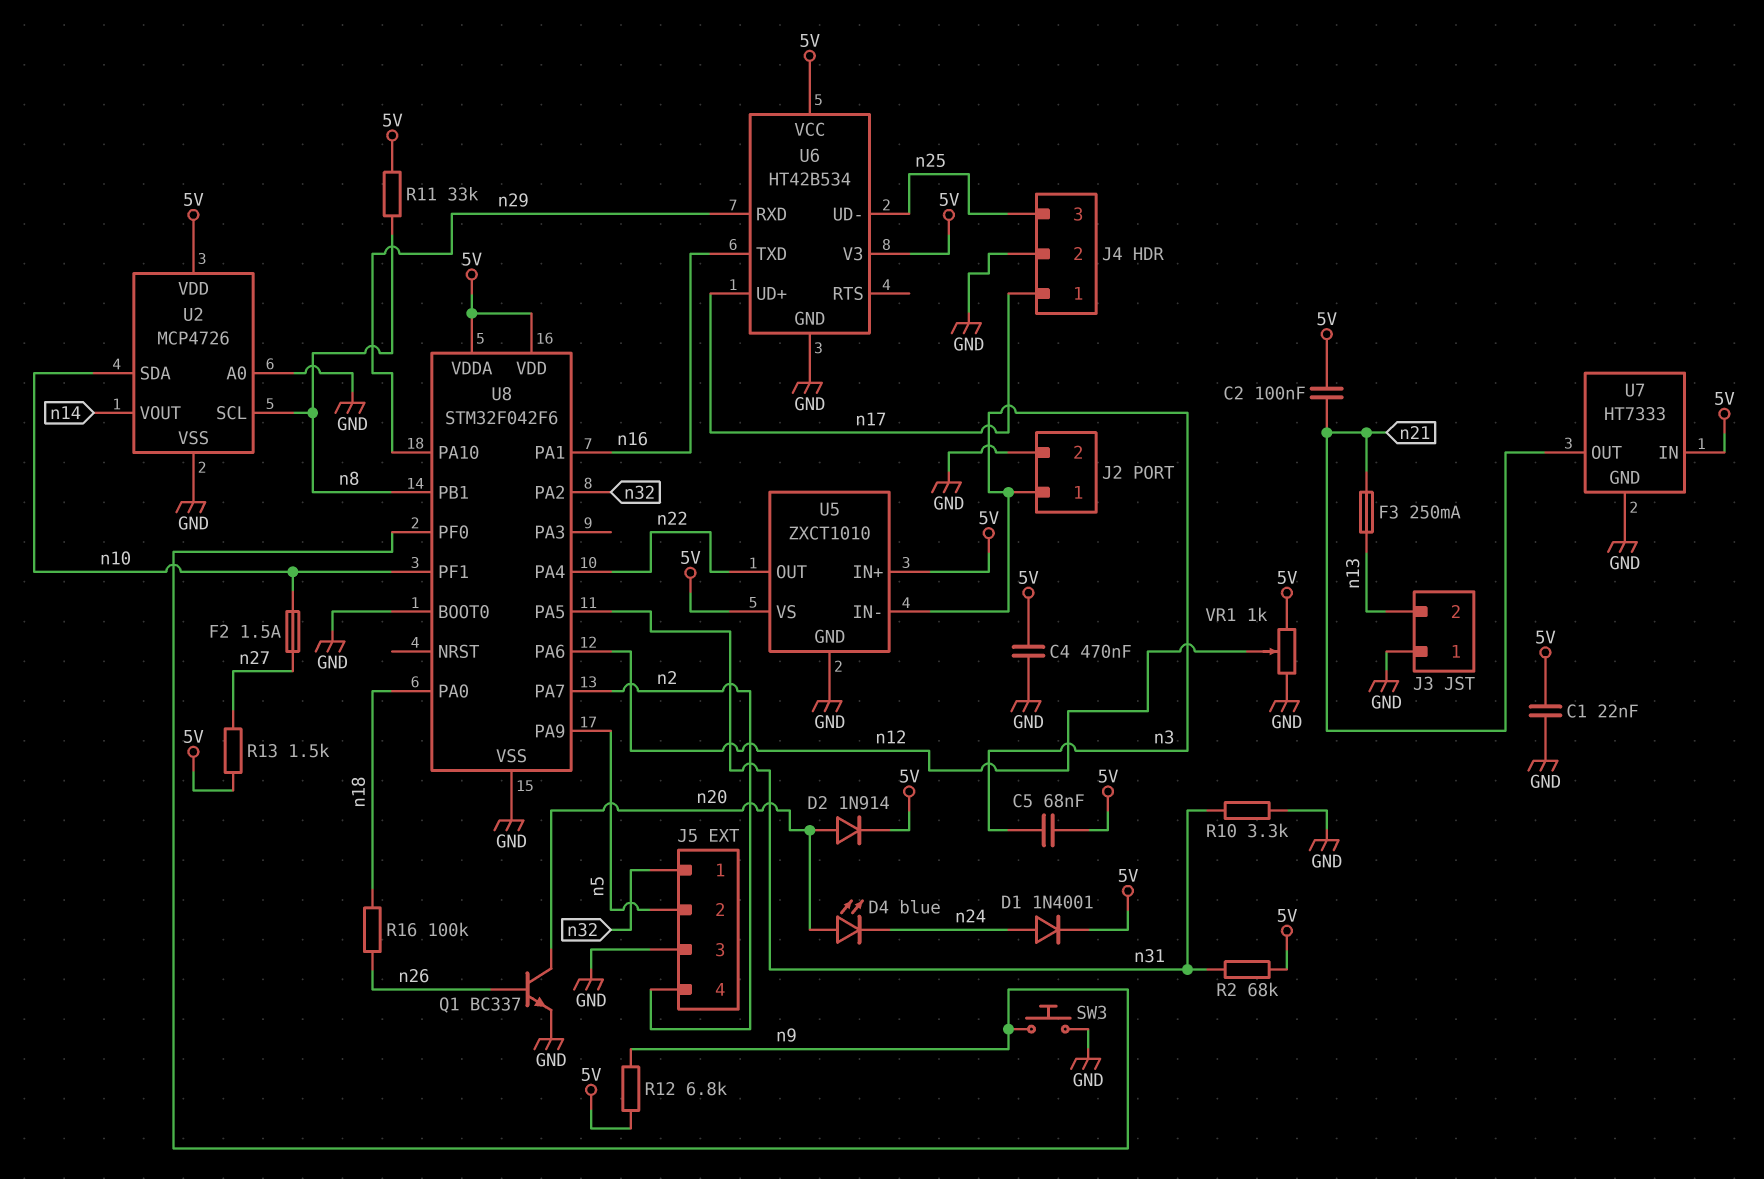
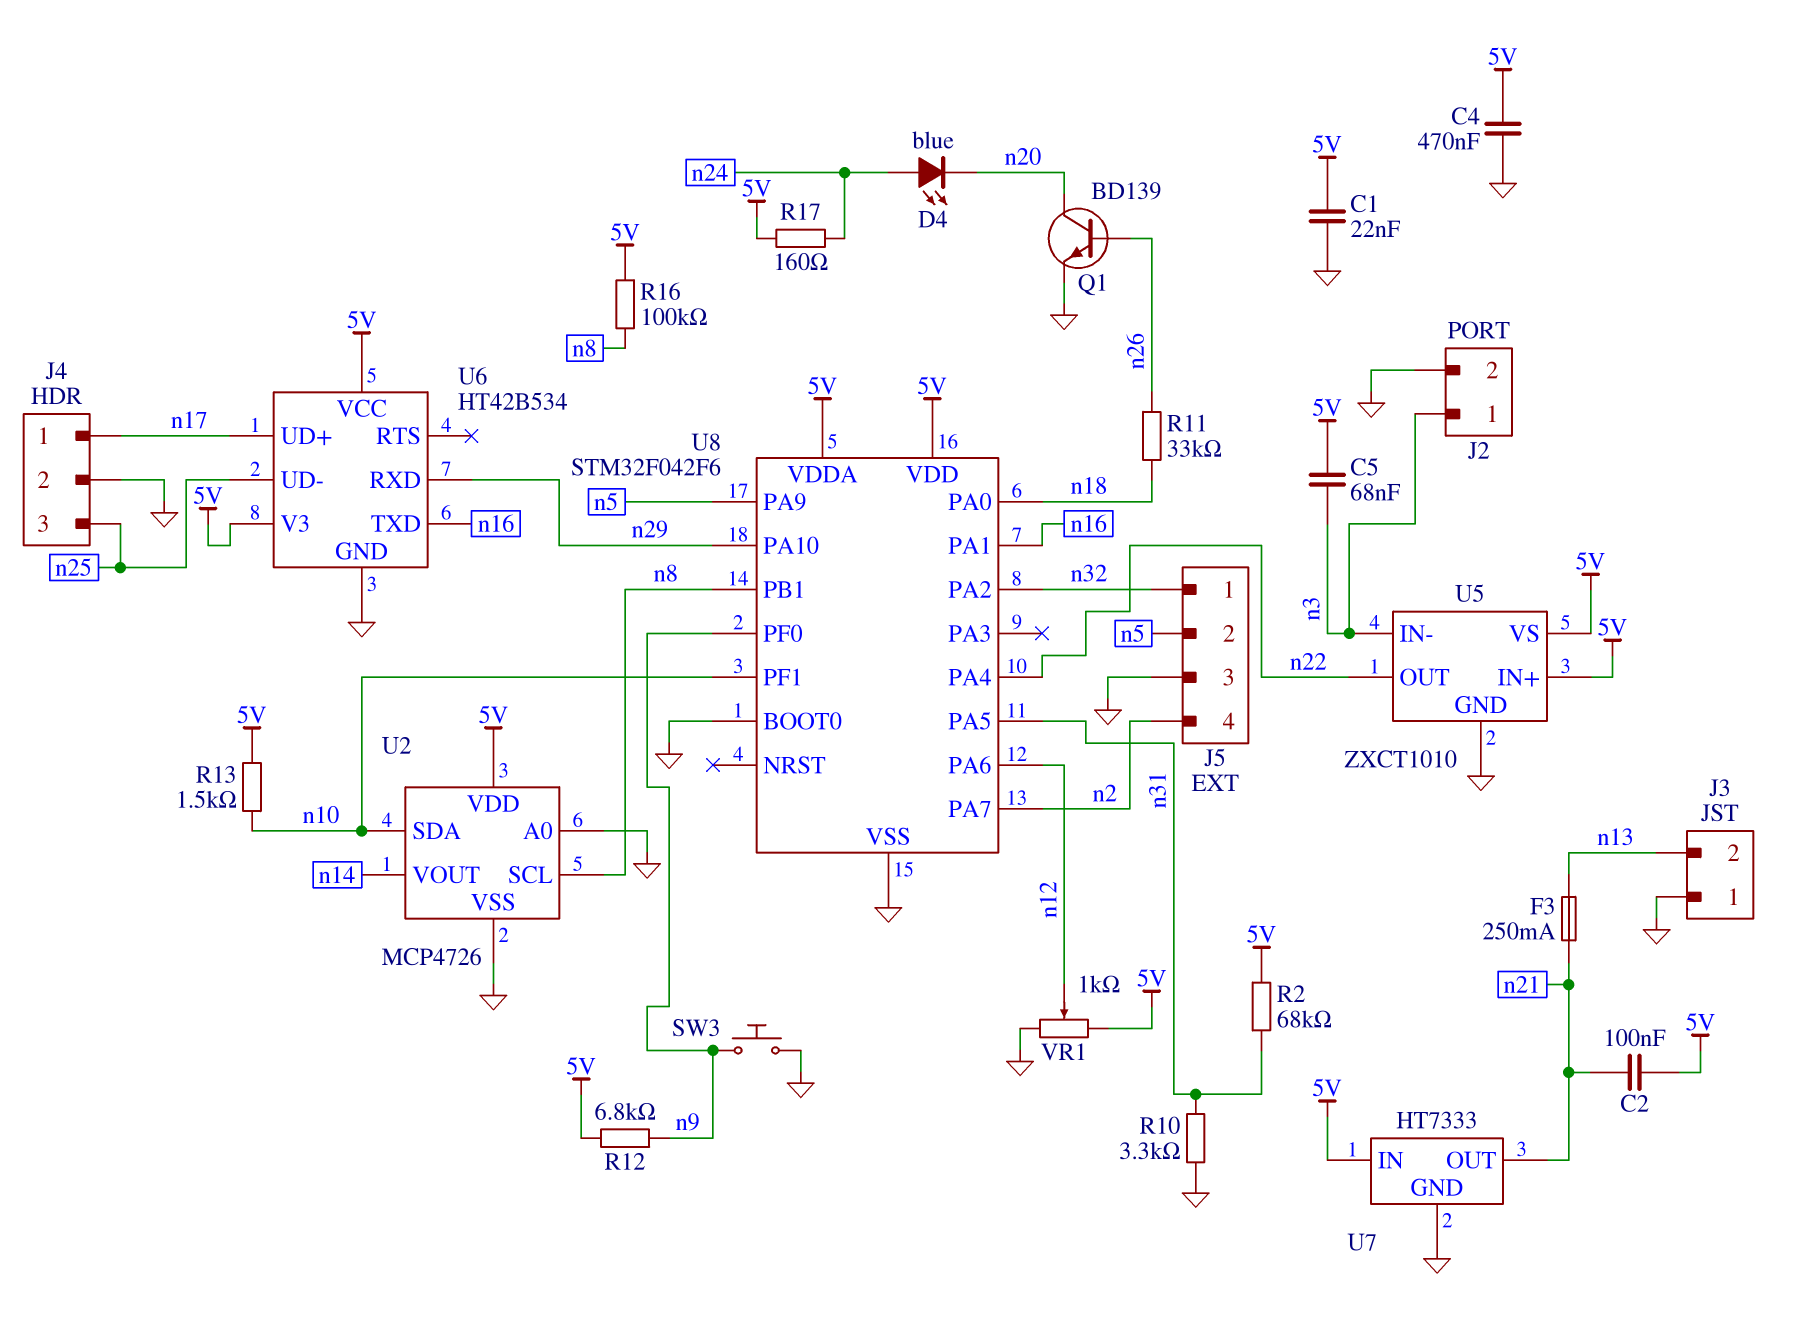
D1: diode 1N4001 (A n24, K 5V) -> none
D2: diode 1N914 (A n20, K 5V) -> none
D4: LED blue (A n20, K n24) -> LED blue (A n24, K n20)
F2: 1.5A (n10, n27) -> none
Q1: NPN BC337 (B n26, C n20, E GND) -> NPN BD139 (B n26, C n20, E GND)
R11: 33k (5V, n8) -> 33k (n18, n26)
R13: 1.5k (5V, n27) -> 1.5k (5V, n10)
R16: 100k (n18, n26) -> 100k (5V, n8)
R17: none -> 160 (5V, n24)

